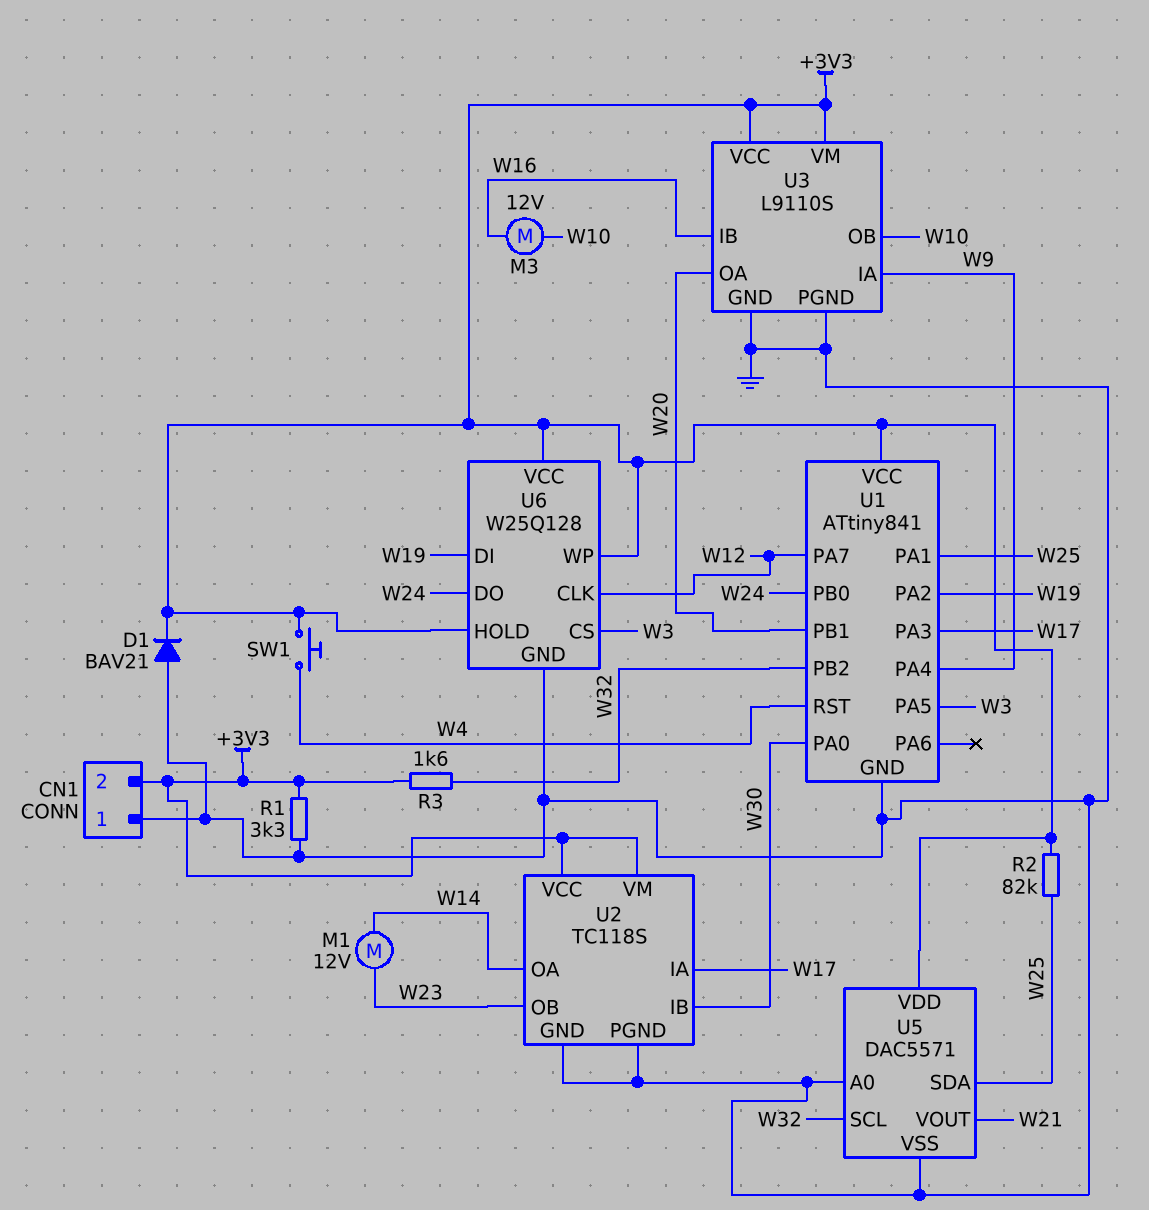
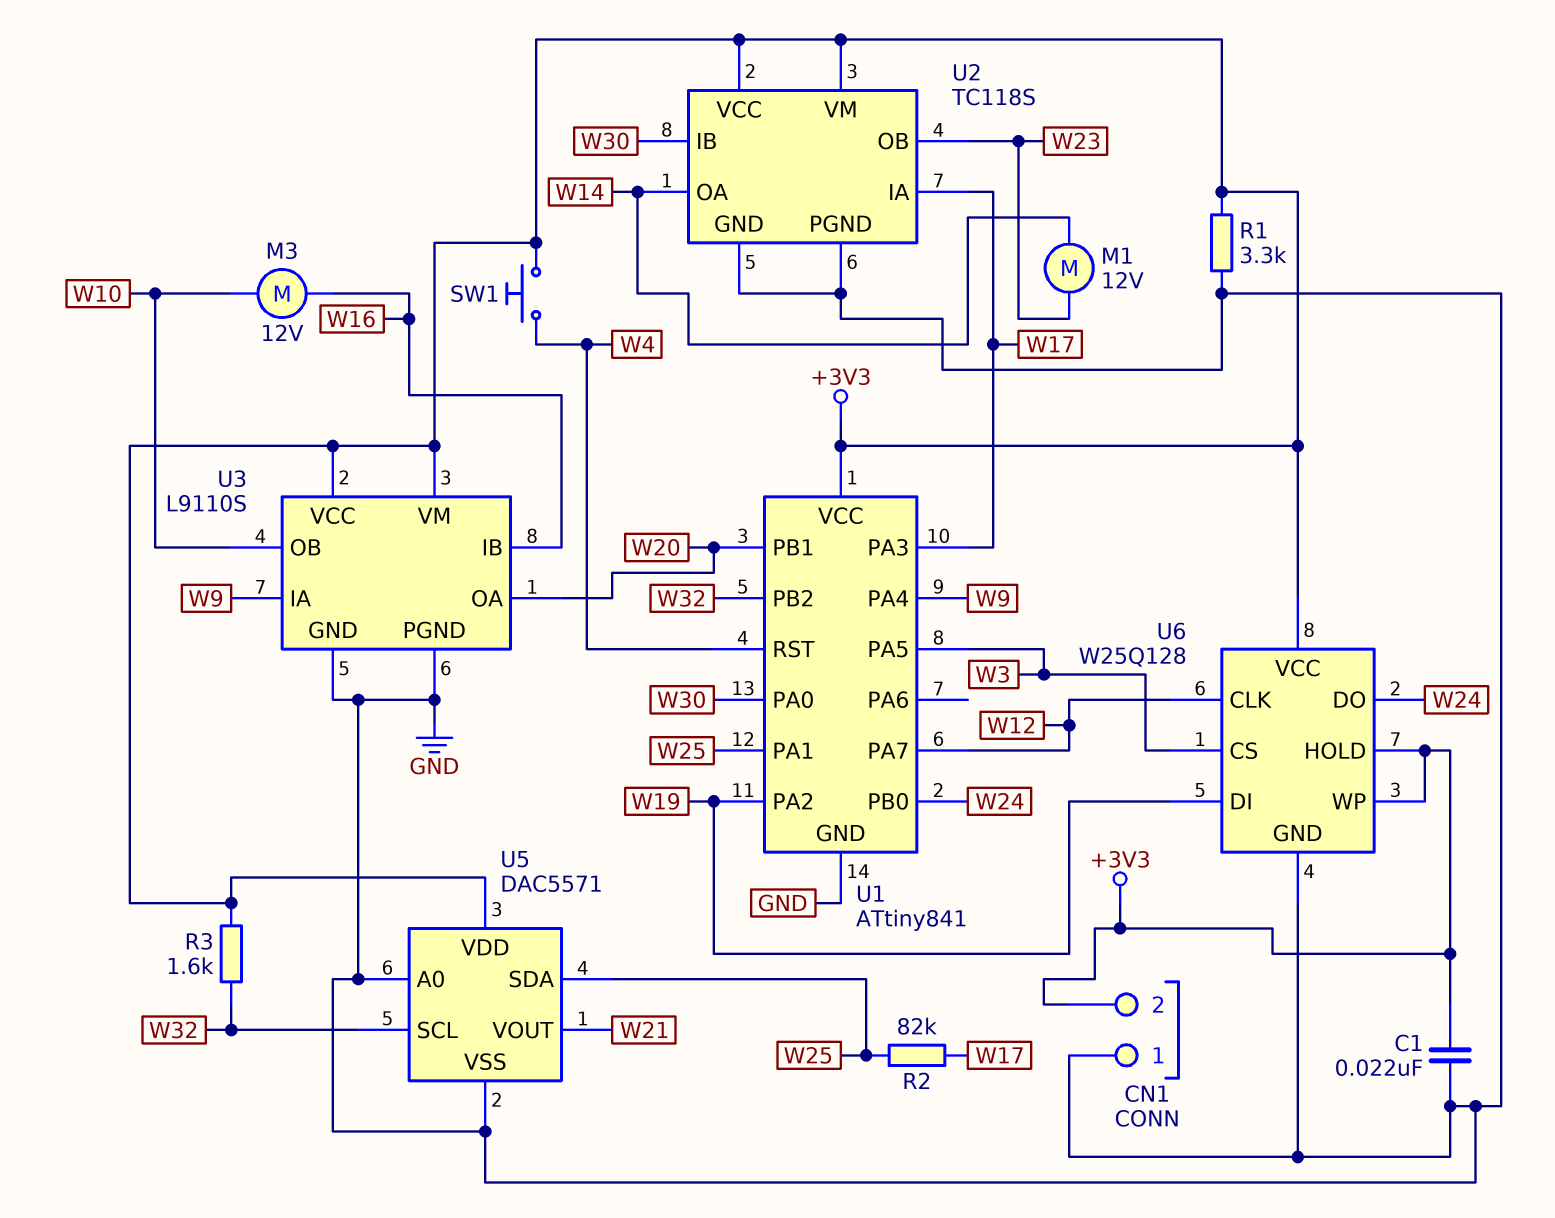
C1: none -> 22nF (+3V3, GND)
D1: diode BAV21 (A GND, K +3V3) -> none
R2: 82k (+3V3, W25) -> 82k (W17, W25)

